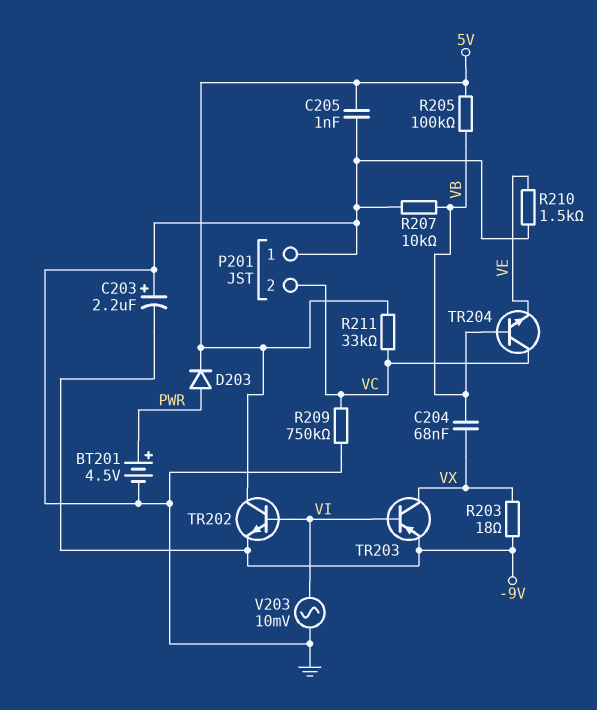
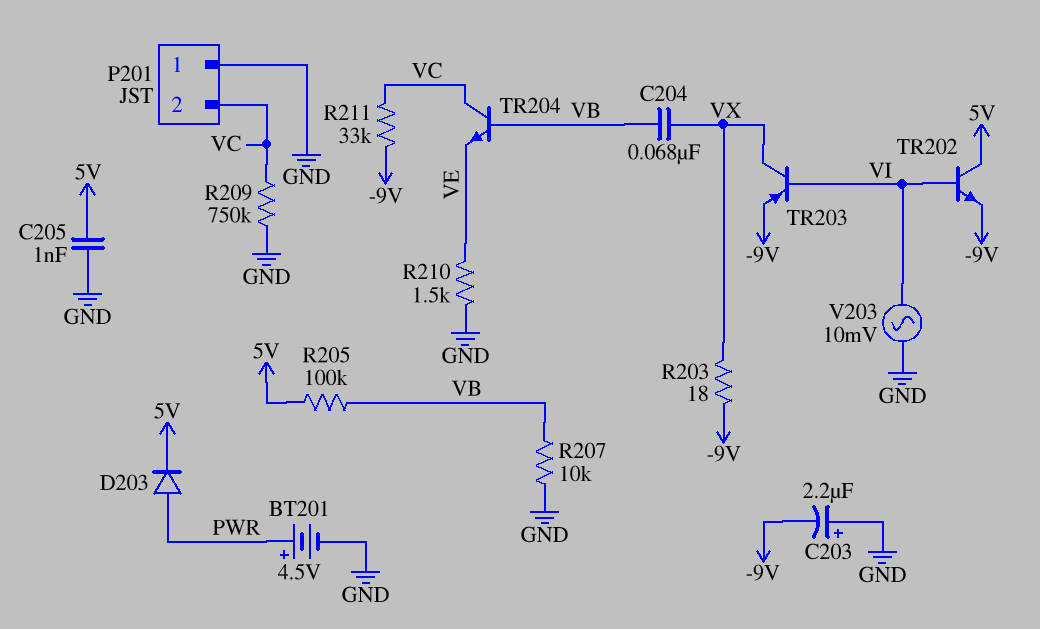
R211: 33k (5V, VC) -> 33k (-9V, VC)

